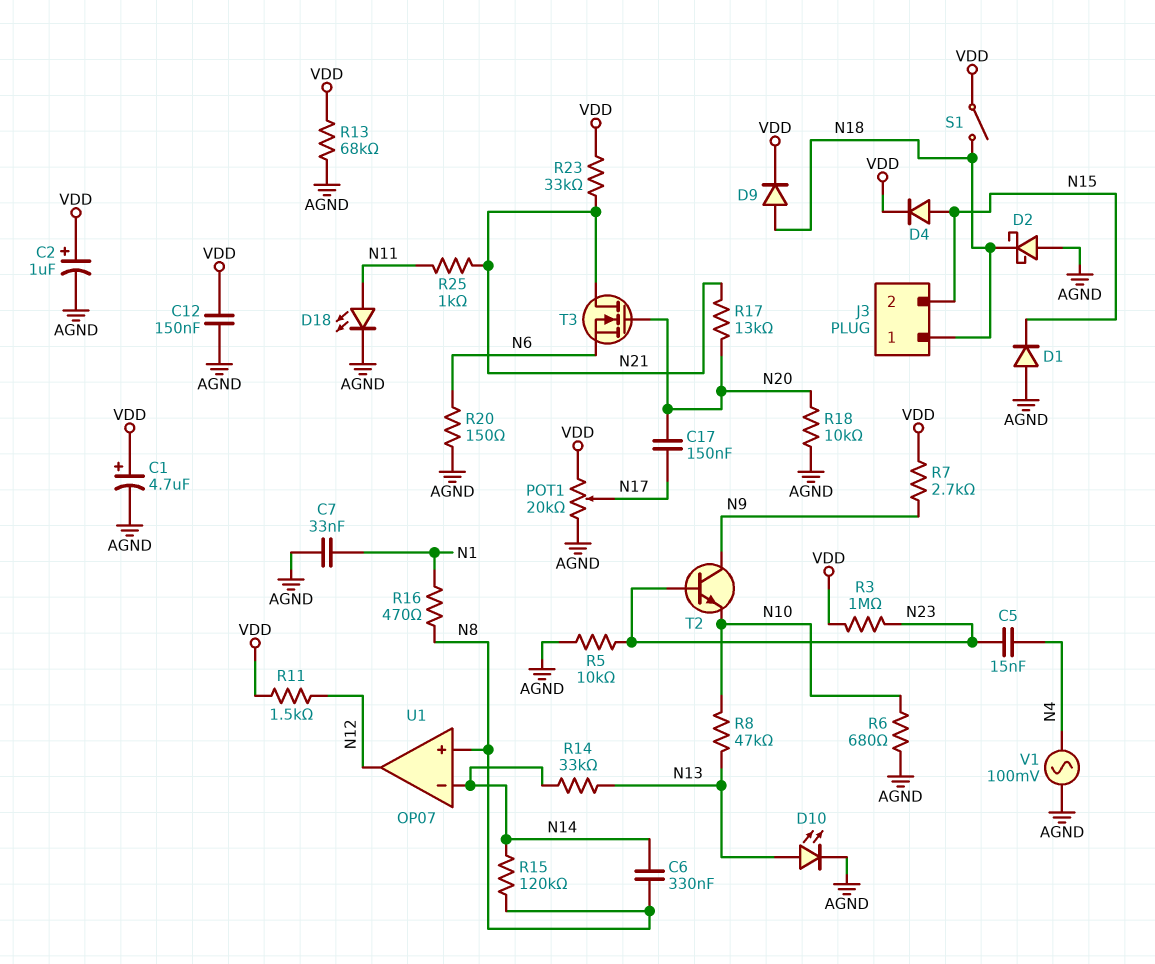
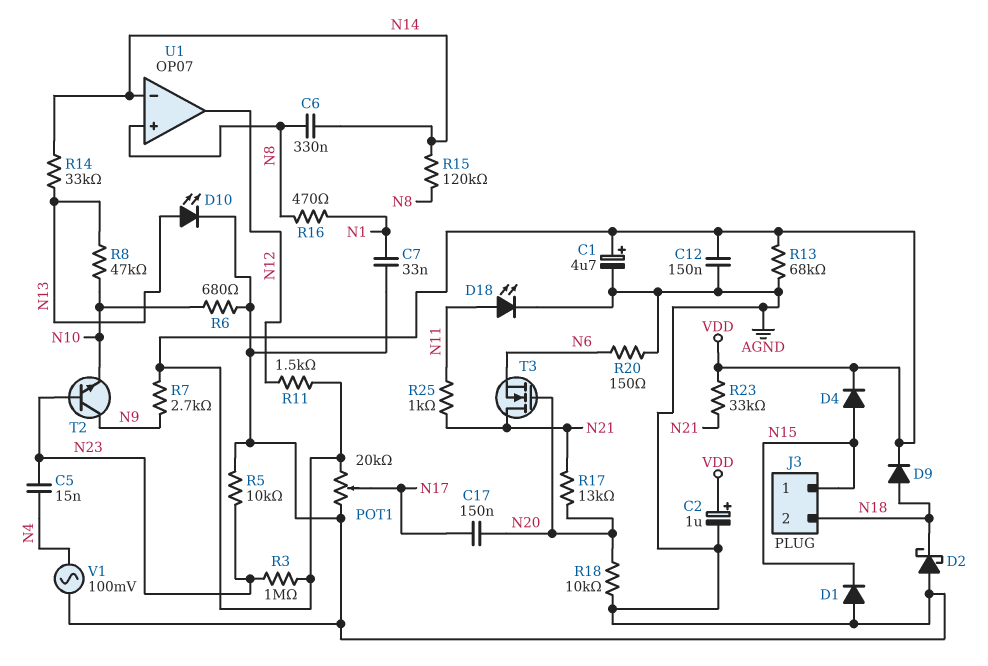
J3 pin 1: N18 -> N15
J3 pin 2: N15 -> N18
S1: switch (N18, VDD) -> none

